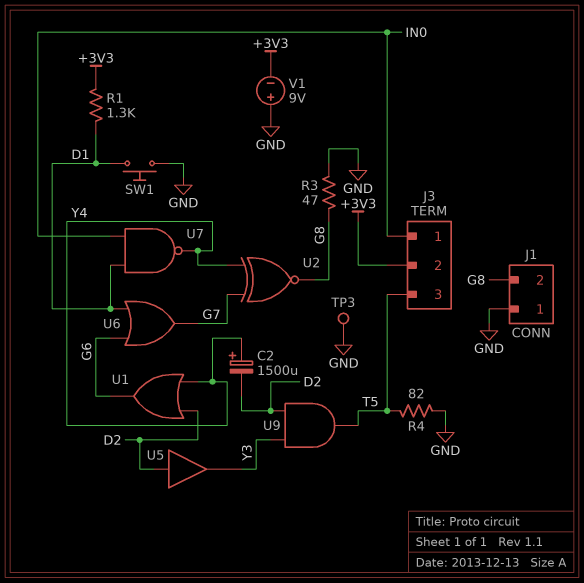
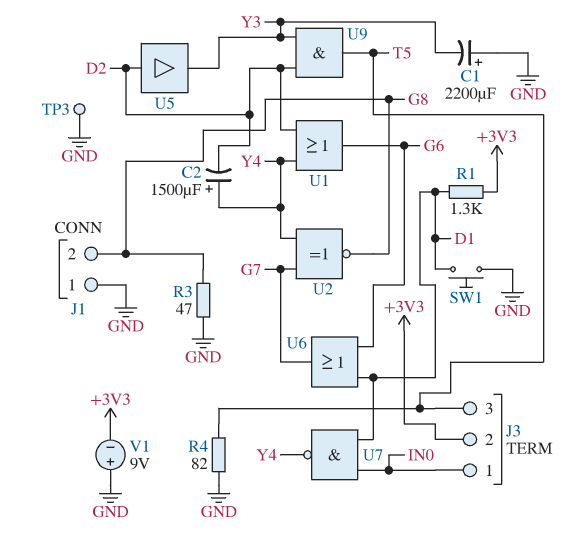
C1: none -> 2200uF (plus GND, minus Y3)

